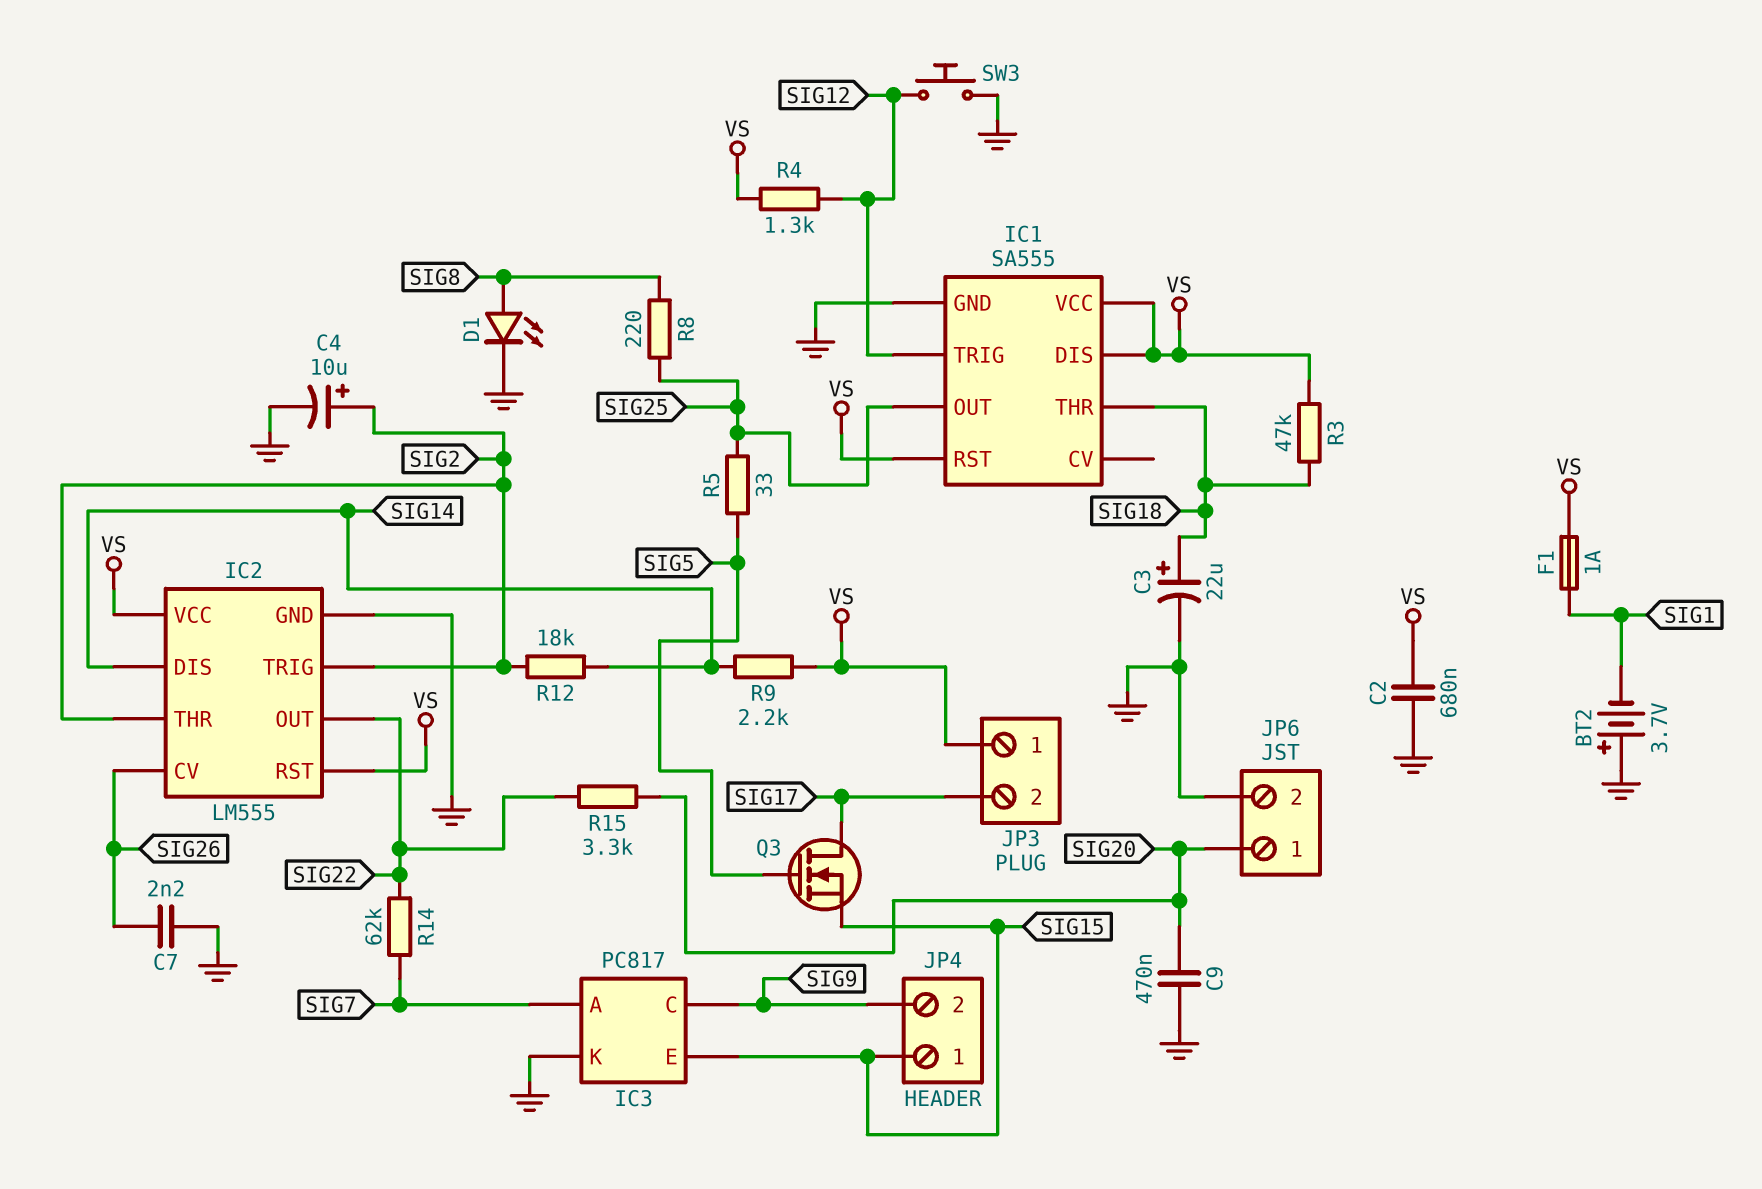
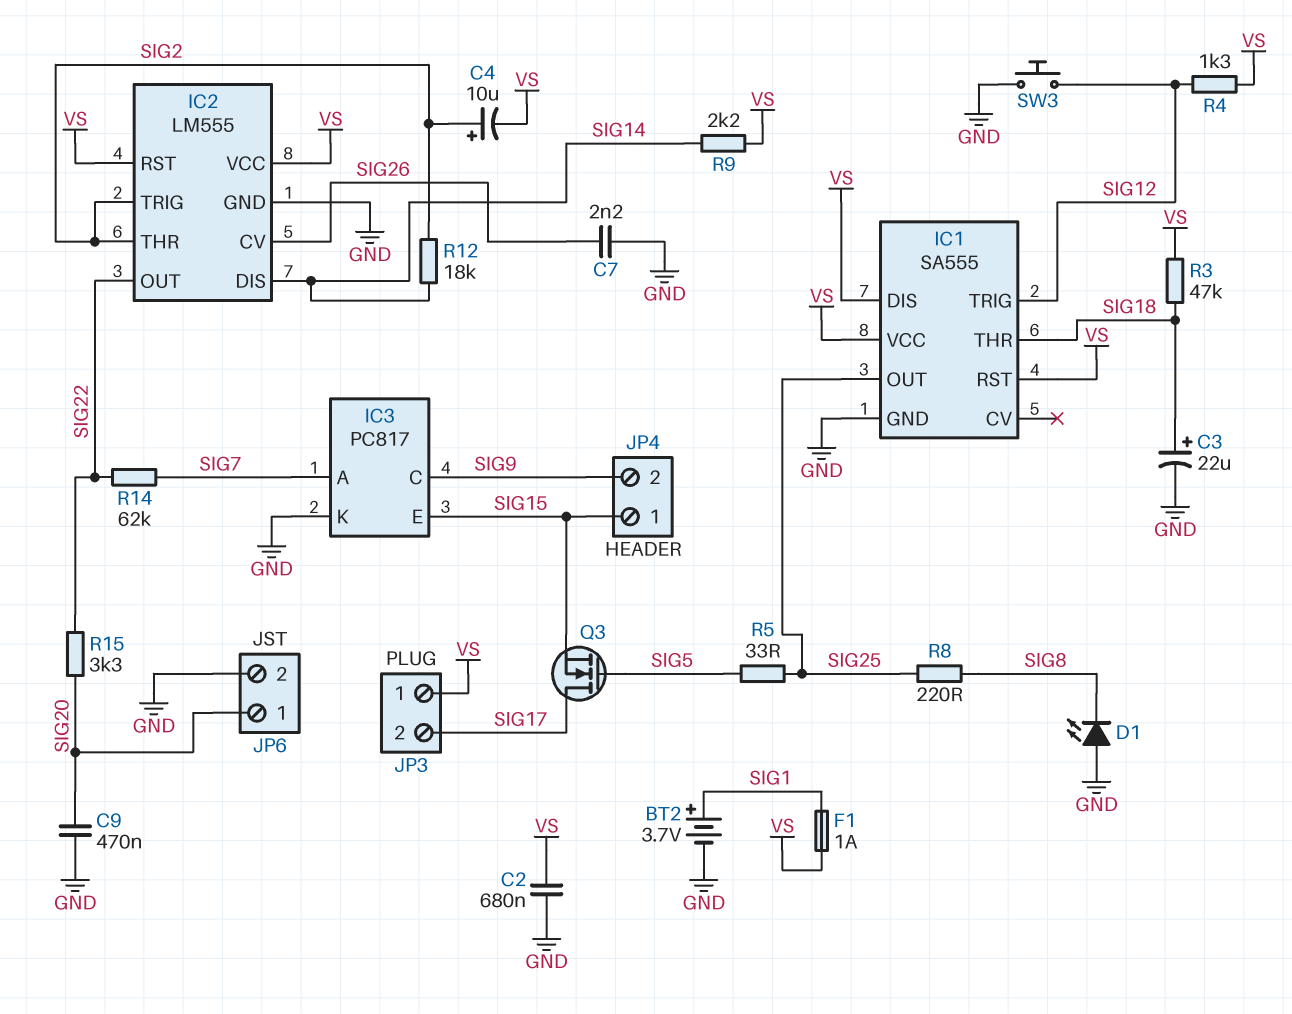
BT2: 3.7V (plus GND, minus SIG1) -> 3.7V (plus SIG1, minus GND)
C4: 10uF (plus SIG2, minus GND) -> 10uF (plus SIG2, minus VS)
D1: LED (A SIG8, K GND) -> LED (A GND, K SIG8)

